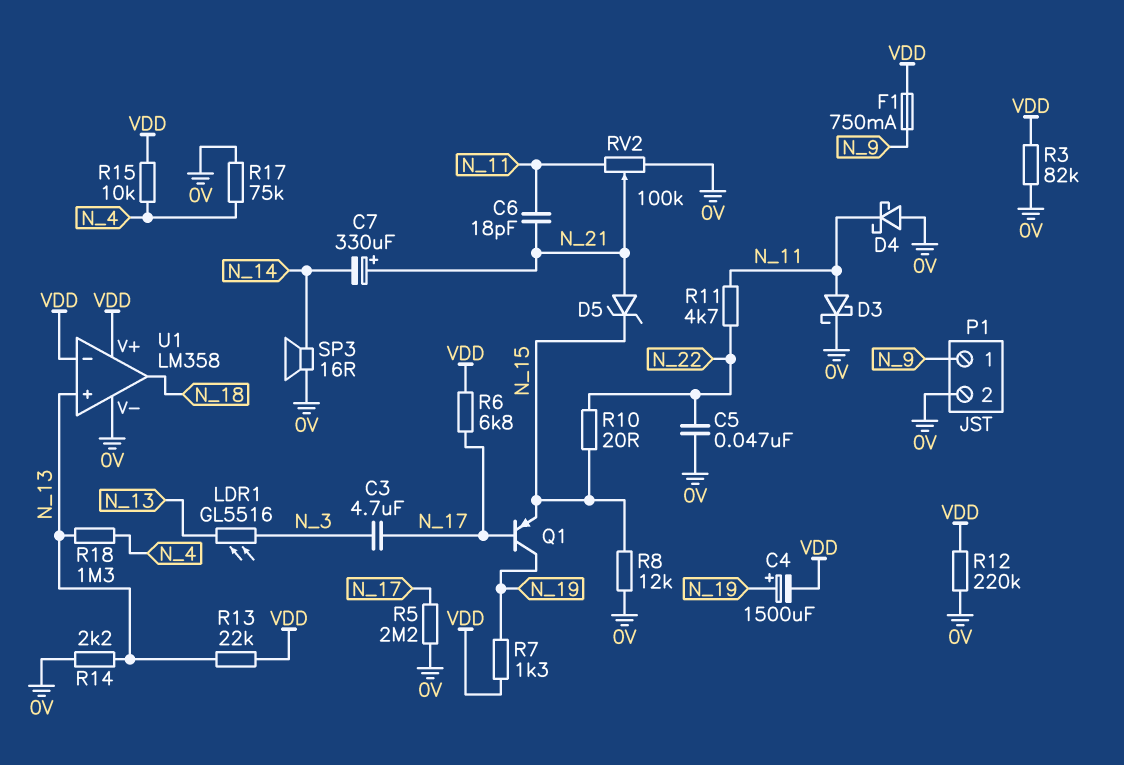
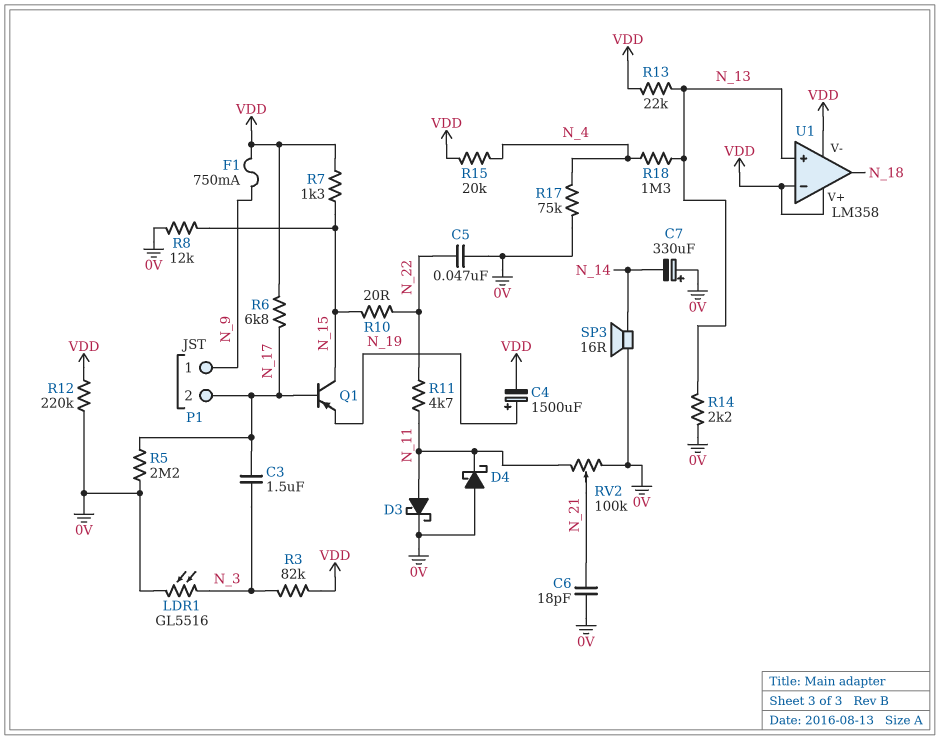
C3: 4.7uF (N_3, N_17) -> 1.5uF (N_3, N_17)
C6: 18pF (N_11, N_21) -> 18pF (0V, N_21)
C7: 330uF (plus N_21, minus N_14) -> 330uF (plus 0V, minus N_14)
D5: zener (A N_21, K N_15) -> none
LDR1: GL5516 (N_3, N_13) -> GL5516 (0V, N_3)
P1 pin 2: 0V -> N_17
Q1: PNP (B N_17, C N_19, E N_15) -> PNP (B N_17, C N_15, E N_19)
R3: 82k (0V, VDD) -> 82k (N_3, VDD)
R7: 1.3k (N_19, VDD) -> 1.3k (N_15, VDD)
R15: 10k (N_4, VDD) -> 20k (N_4, VDD)
U1 pin V-: 0V -> VDD

